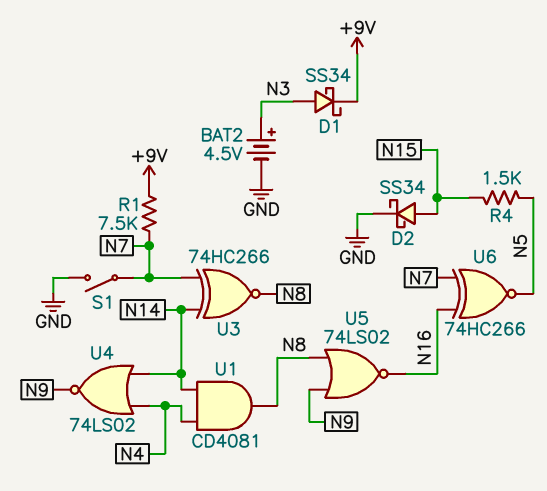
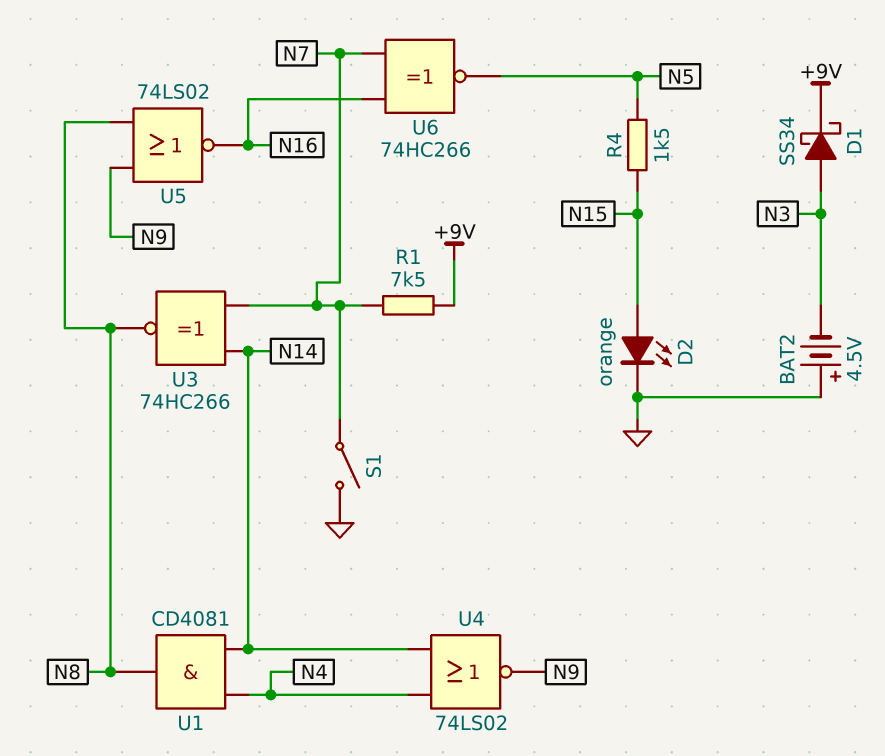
BAT2: 4.5V (plus N3, minus GND) -> 4.5V (plus GND, minus N3)
D2: schottky SS34 (A N15, K GND) -> LED orange (A N15, K GND)

